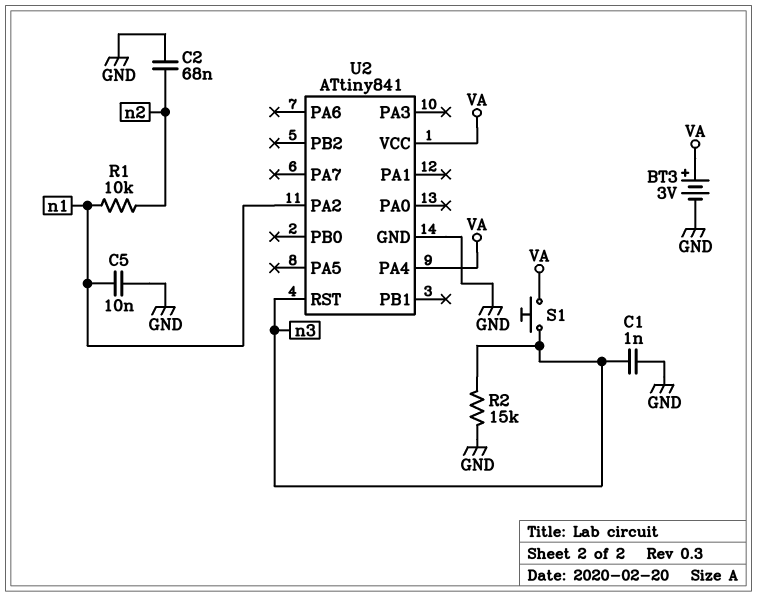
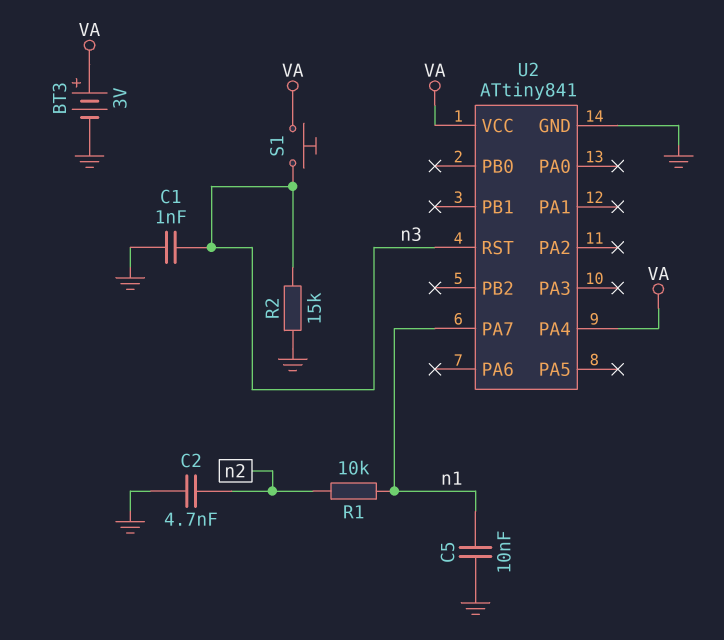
C2: 68nF (GND, n2) -> 4.7nF (GND, n2)
U2 pin PA2: n1 -> none
U2 pin PA7: none -> n1

